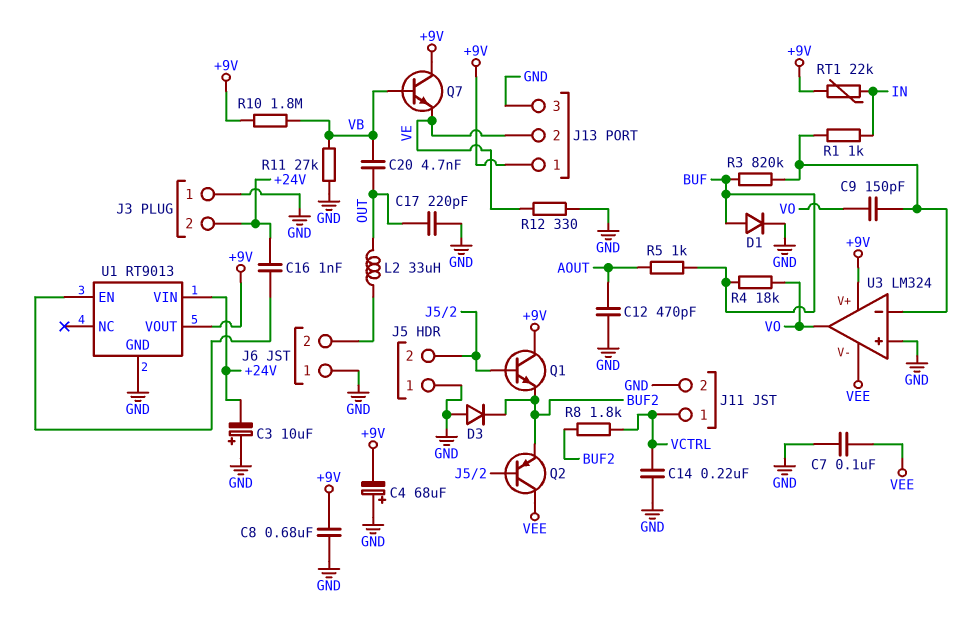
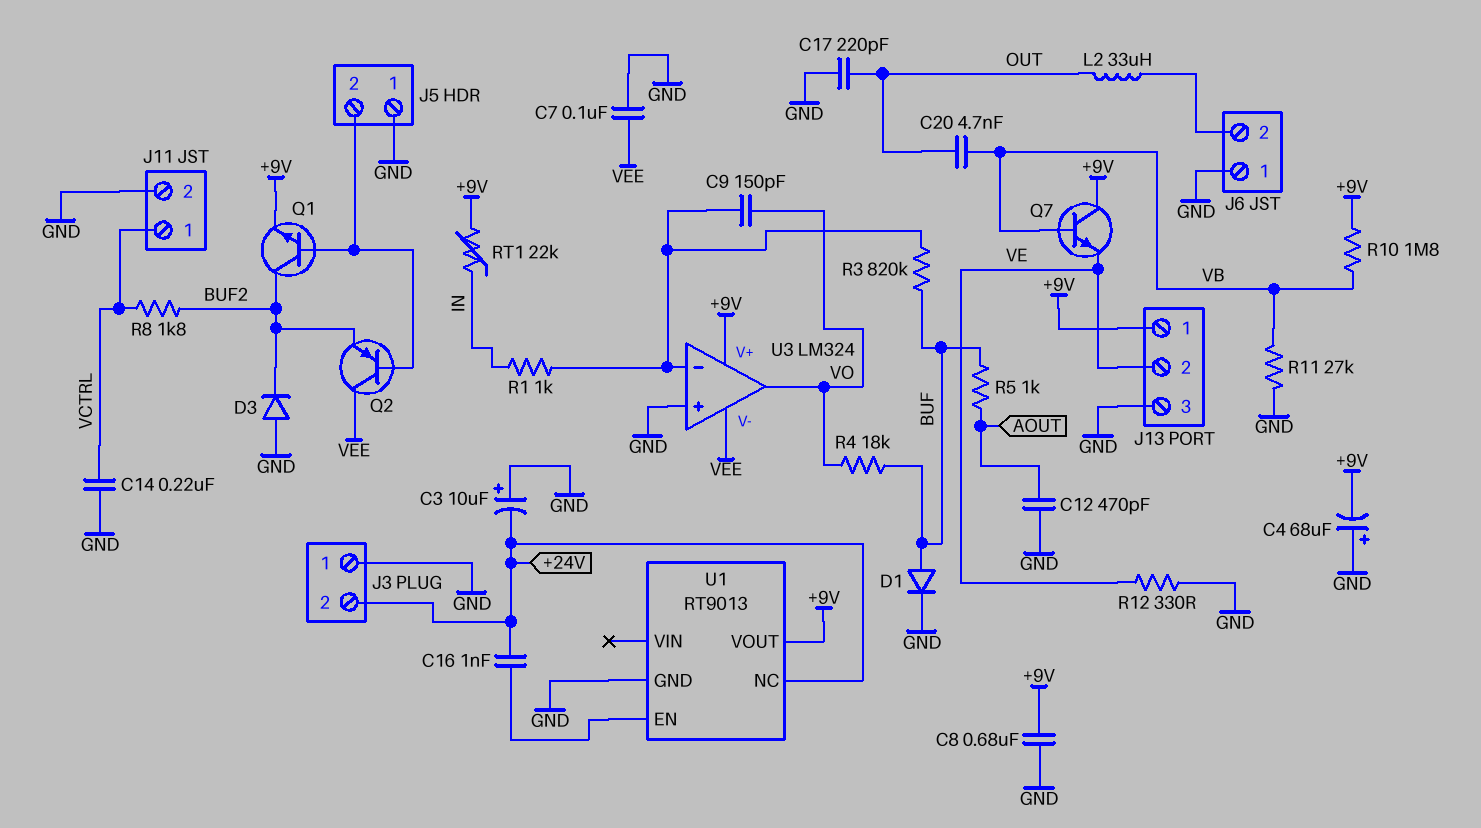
Q1: NPN (B J5/2, C +9V, E BUF2) -> NPN (B J5/2, C BUF2, E +9V)
U1 pin NC: none -> +24V
U1 pin VIN: +24V -> none

